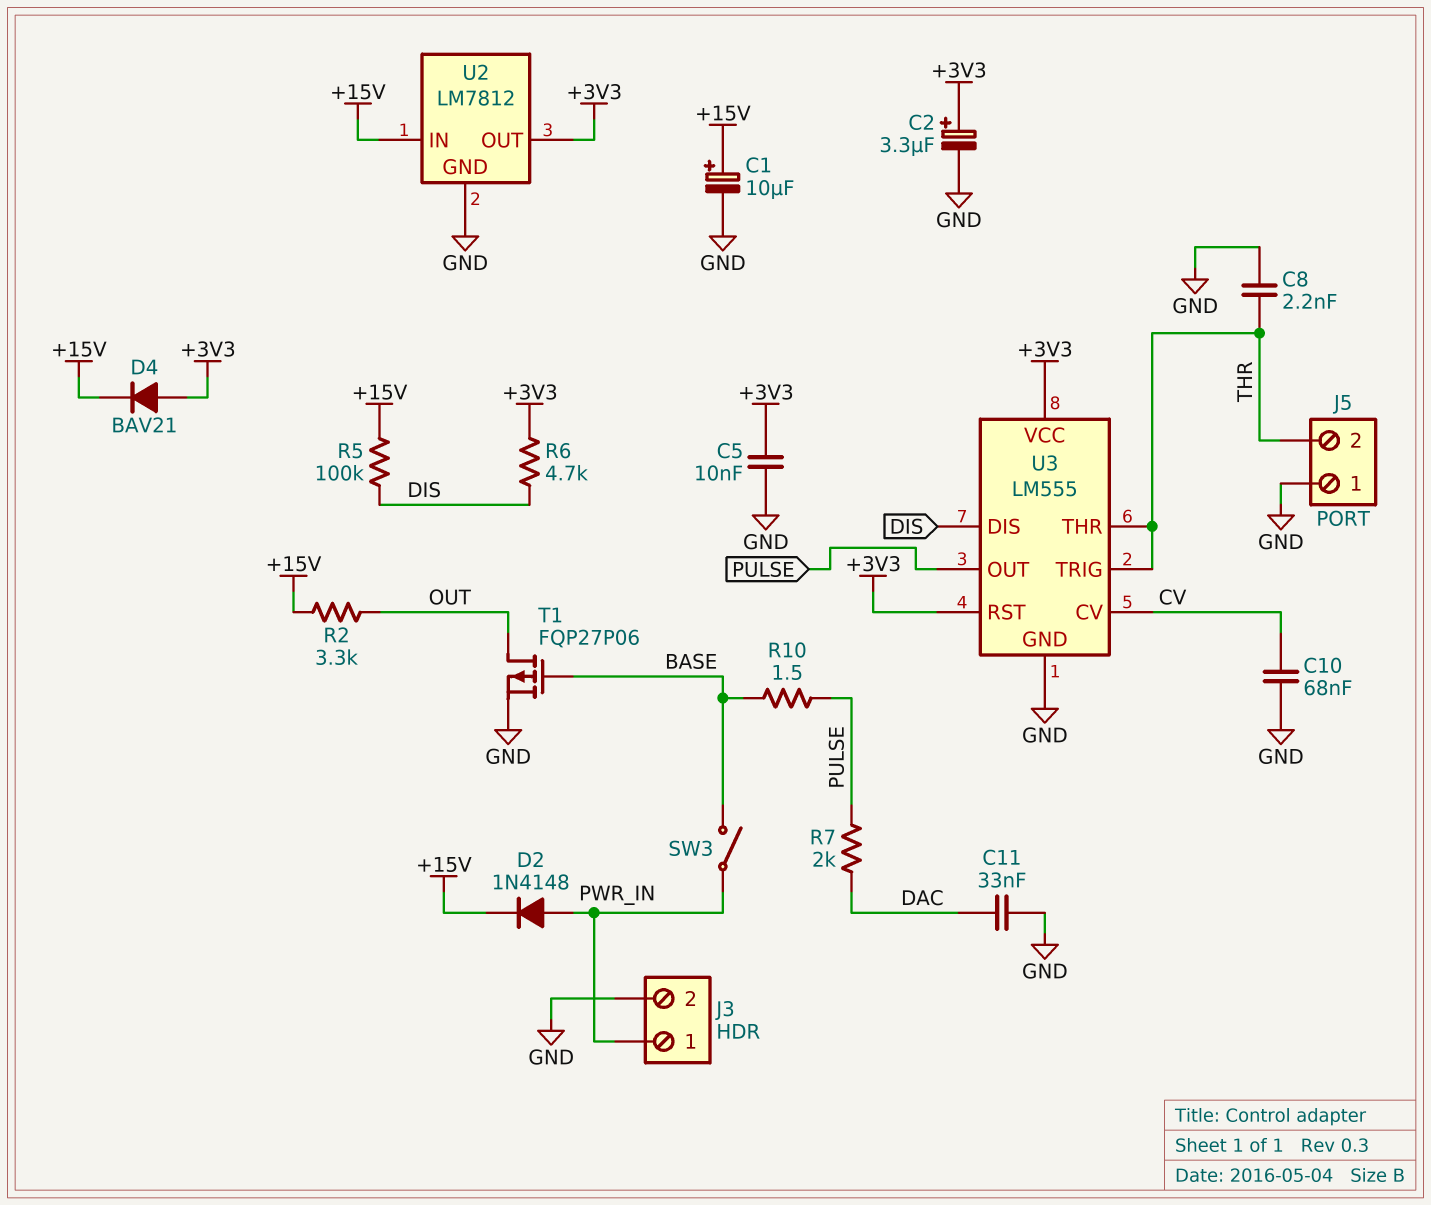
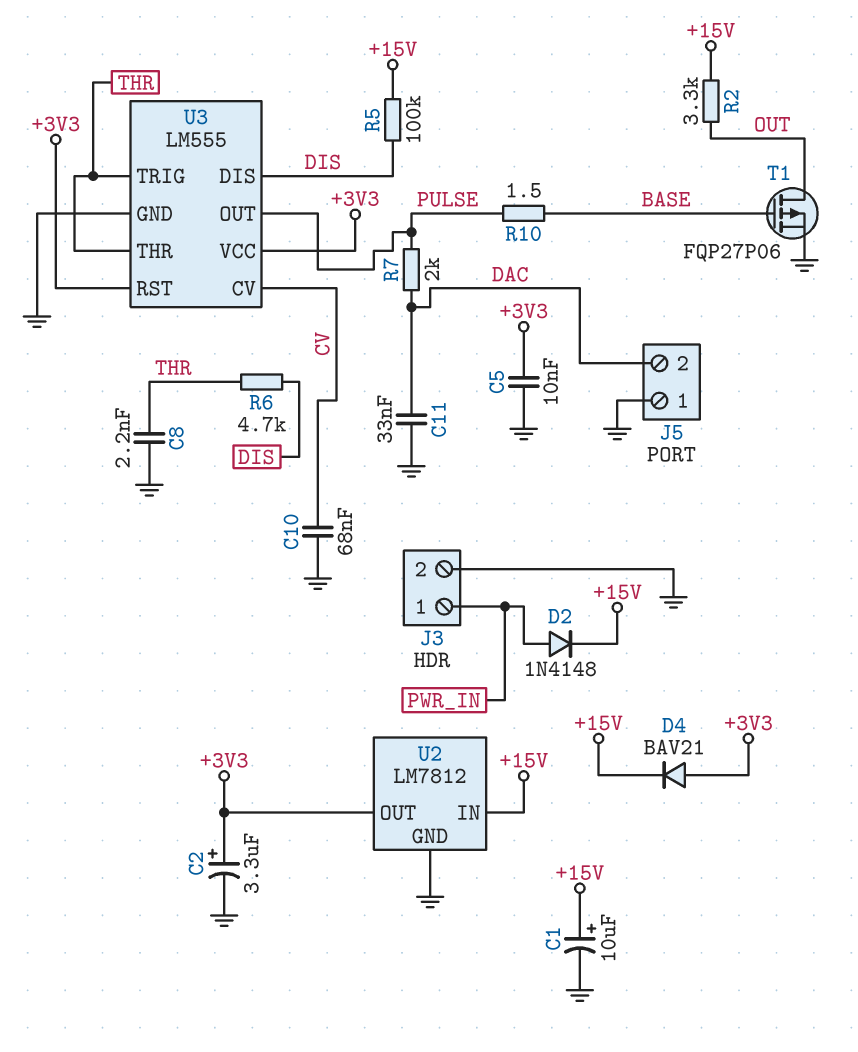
J5 pin 2: THR -> DAC
R6: 4.7k (+3V3, DIS) -> 4.7k (DIS, THR)
SW3: switch (BASE, PWR_IN) -> none

